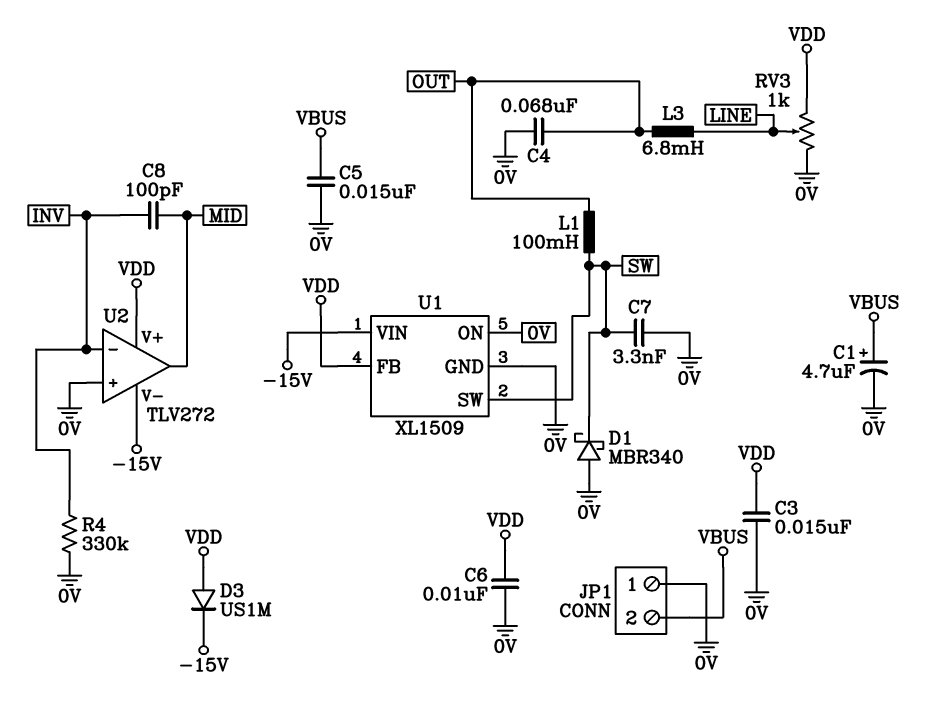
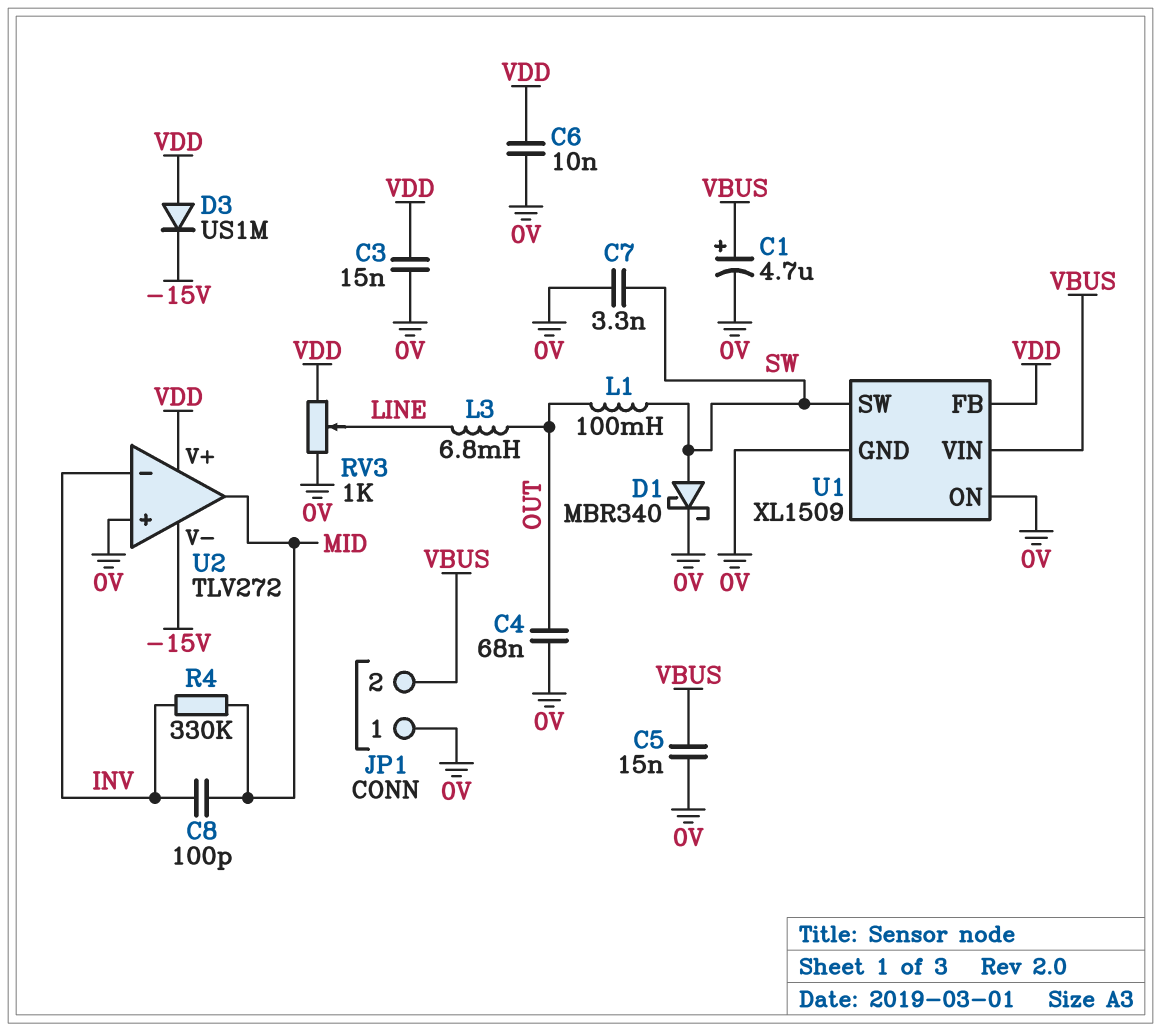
D1: schottky MBR340 (A 0V, K SW) -> schottky MBR340 (A SW, K 0V)
R4: 330k (0V, INV) -> 330k (INV, MID)
U1 pin VIN: -15V -> VBUS

